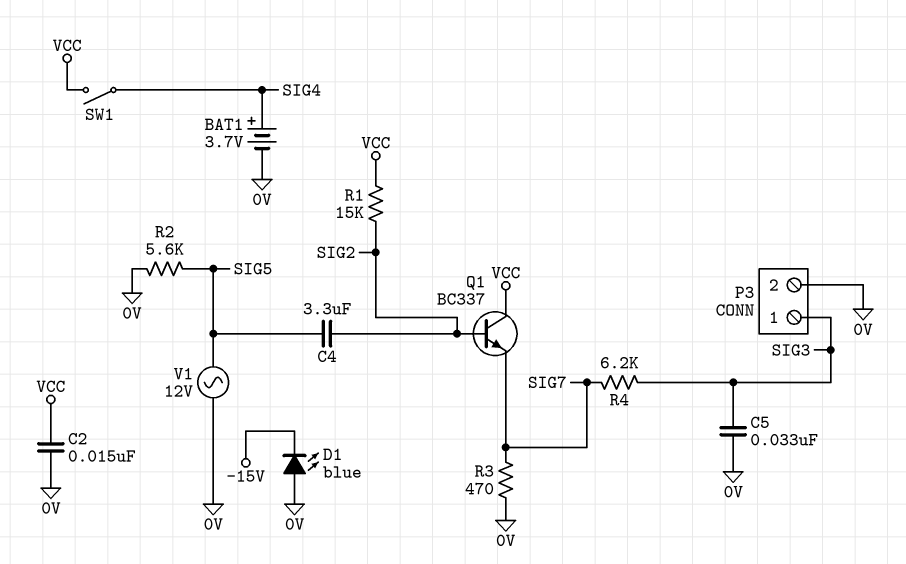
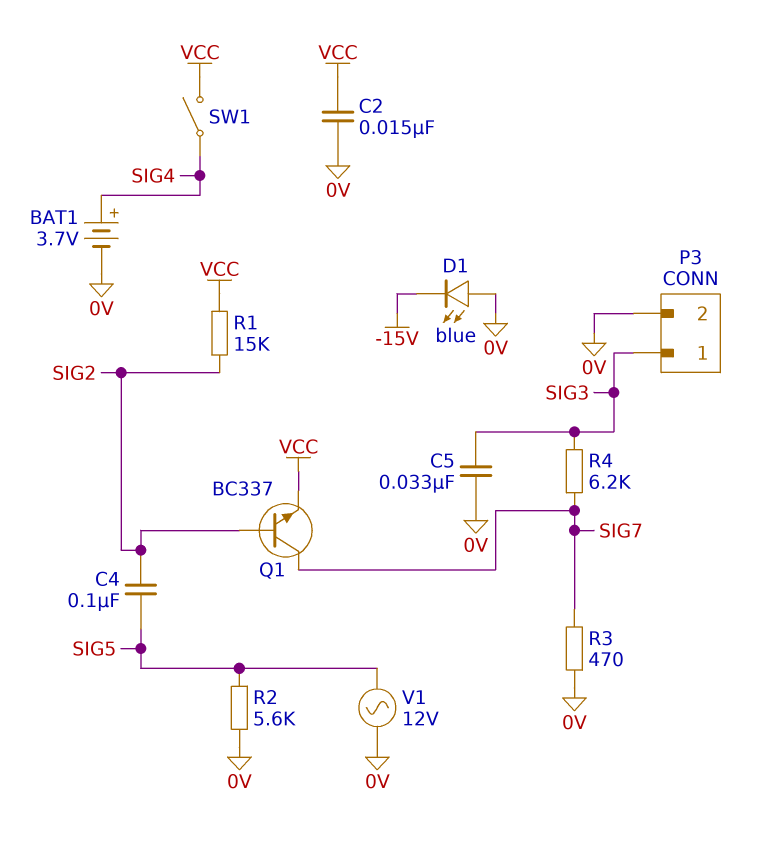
C4: 3.3uF (SIG2, SIG5) -> 100nF (SIG2, SIG5)
Q1: NPN BC337 (B SIG2, C VCC, E SIG7) -> NPN BC337 (B SIG2, C SIG7, E VCC)

